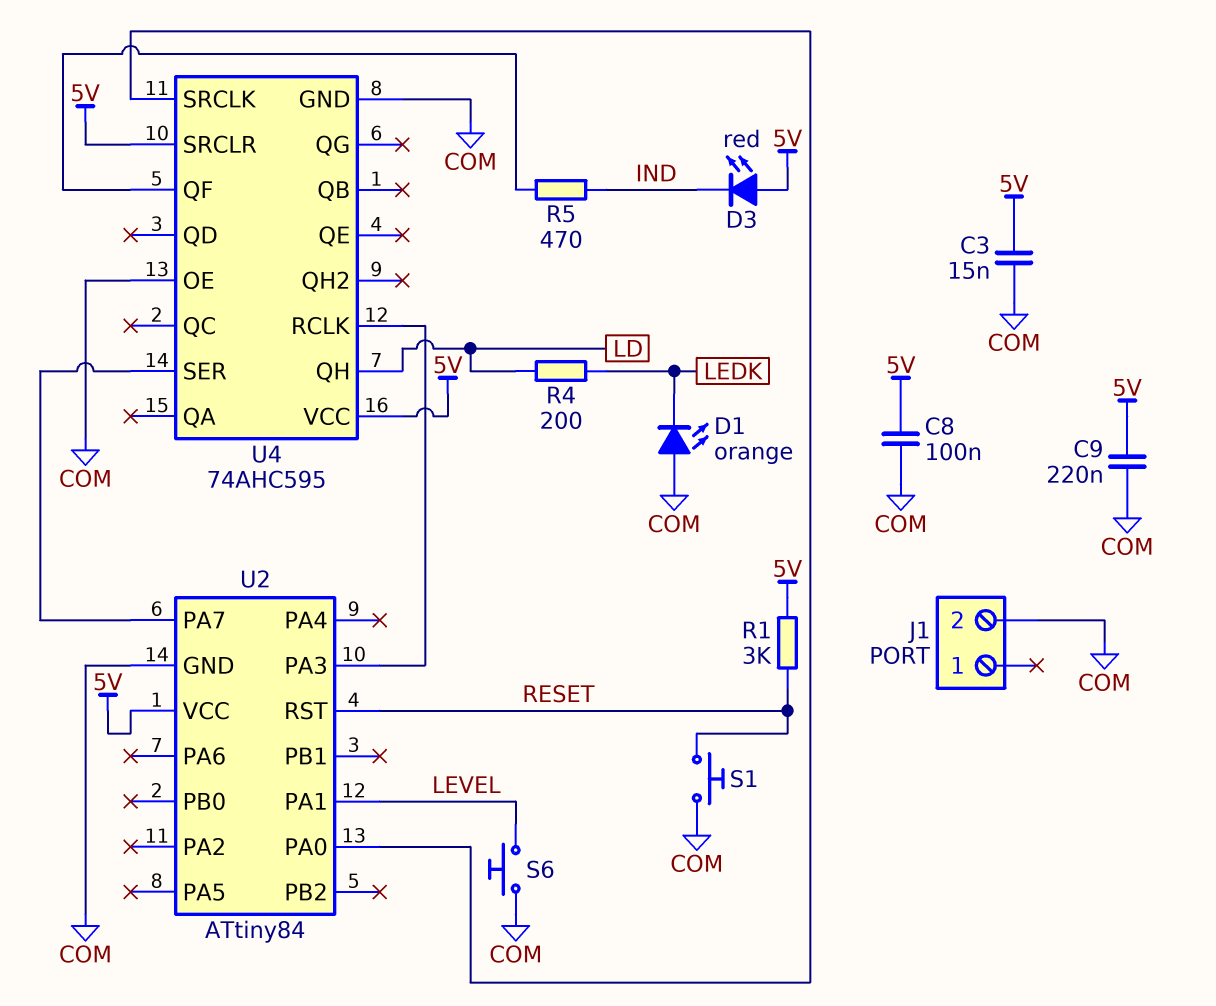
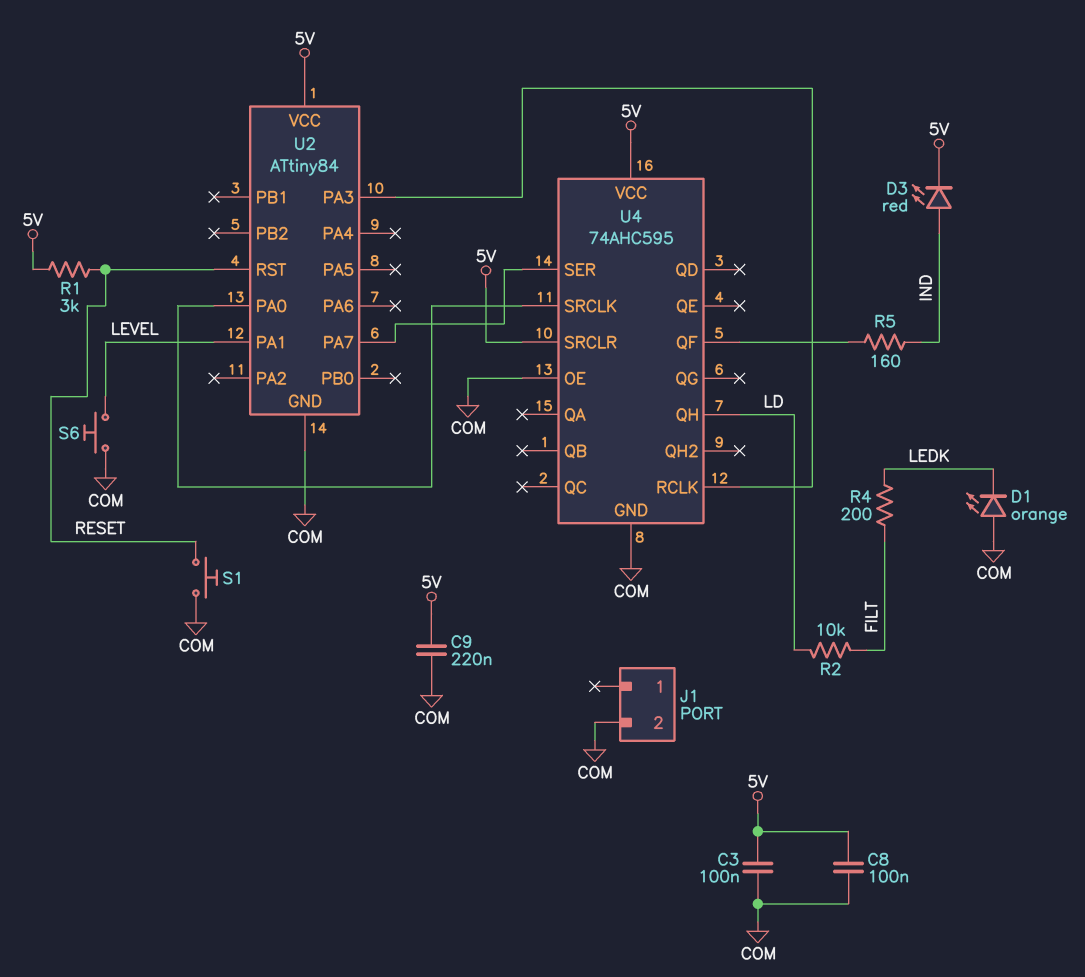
C3: 15nF (5V, COM) -> 100nF (5V, COM)
D3: LED red (A 5V, K IND) -> LED red (A IND, K 5V)
R2: none -> 10k (FILT, LD)
R4: 200 (LD, LEDK) -> 200 (FILT, LEDK)
R5: 470 (IND, U4/QF) -> 160 (IND, U4/QF)

